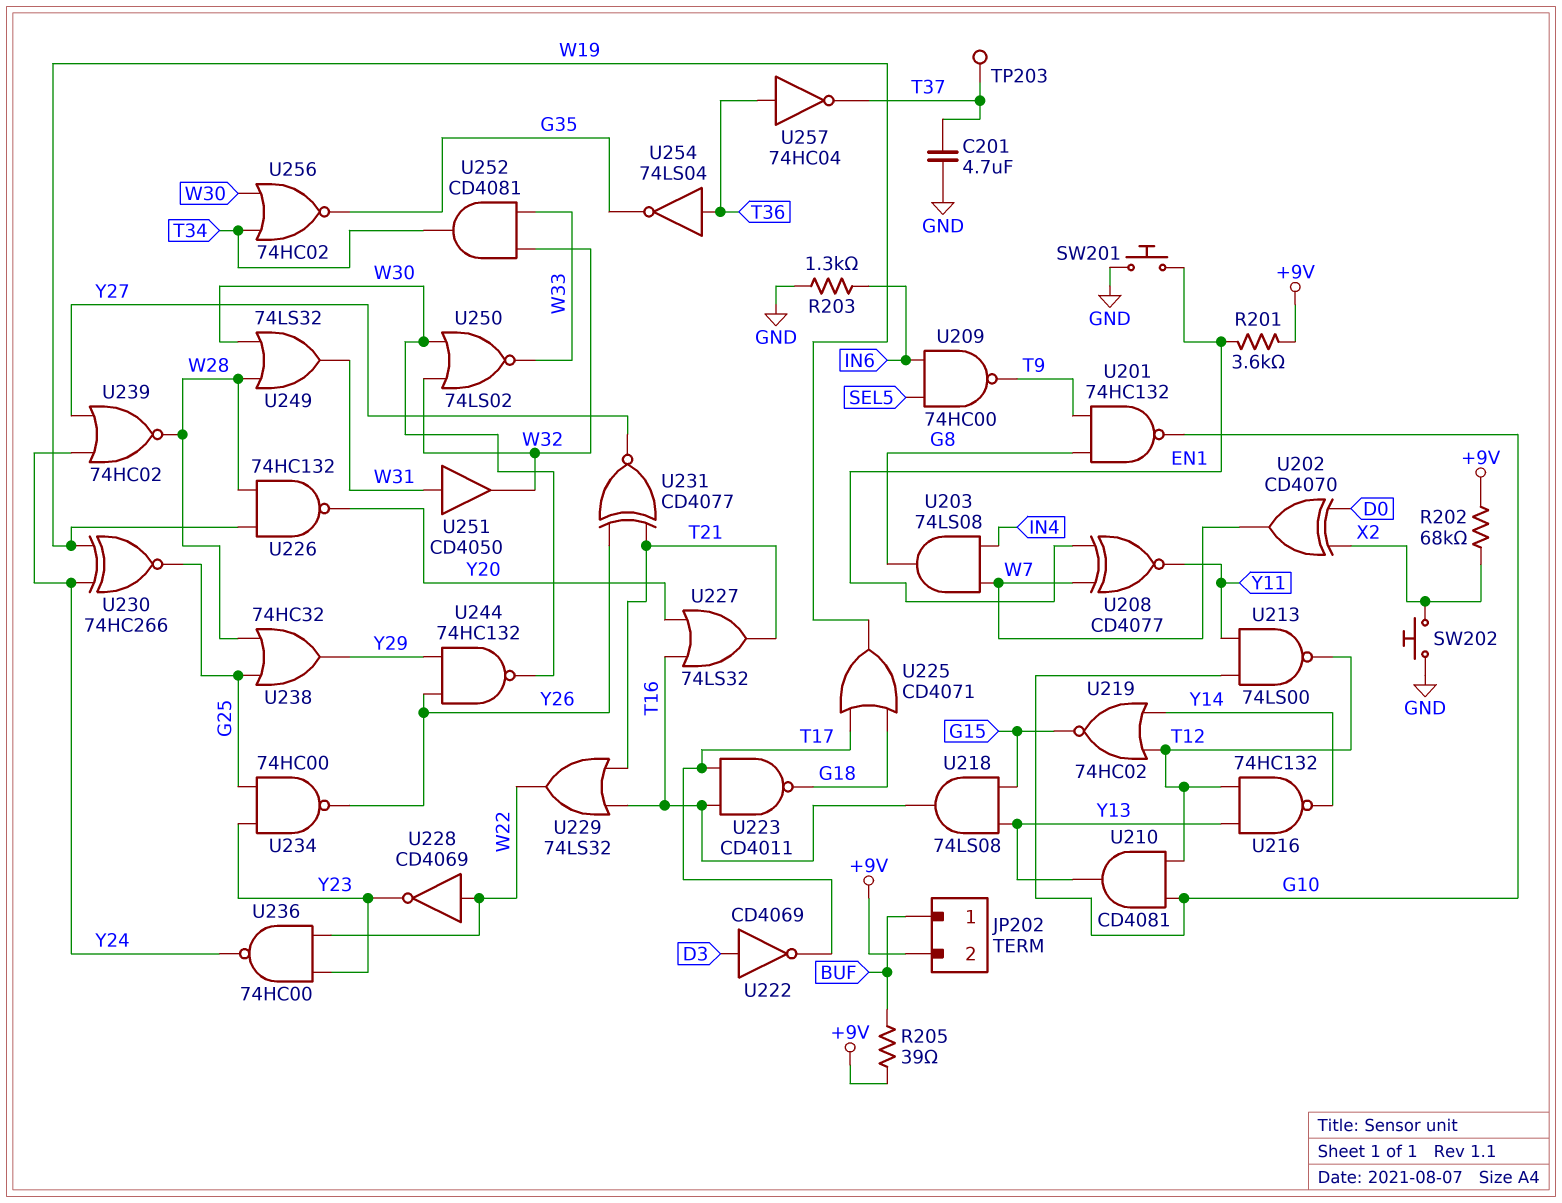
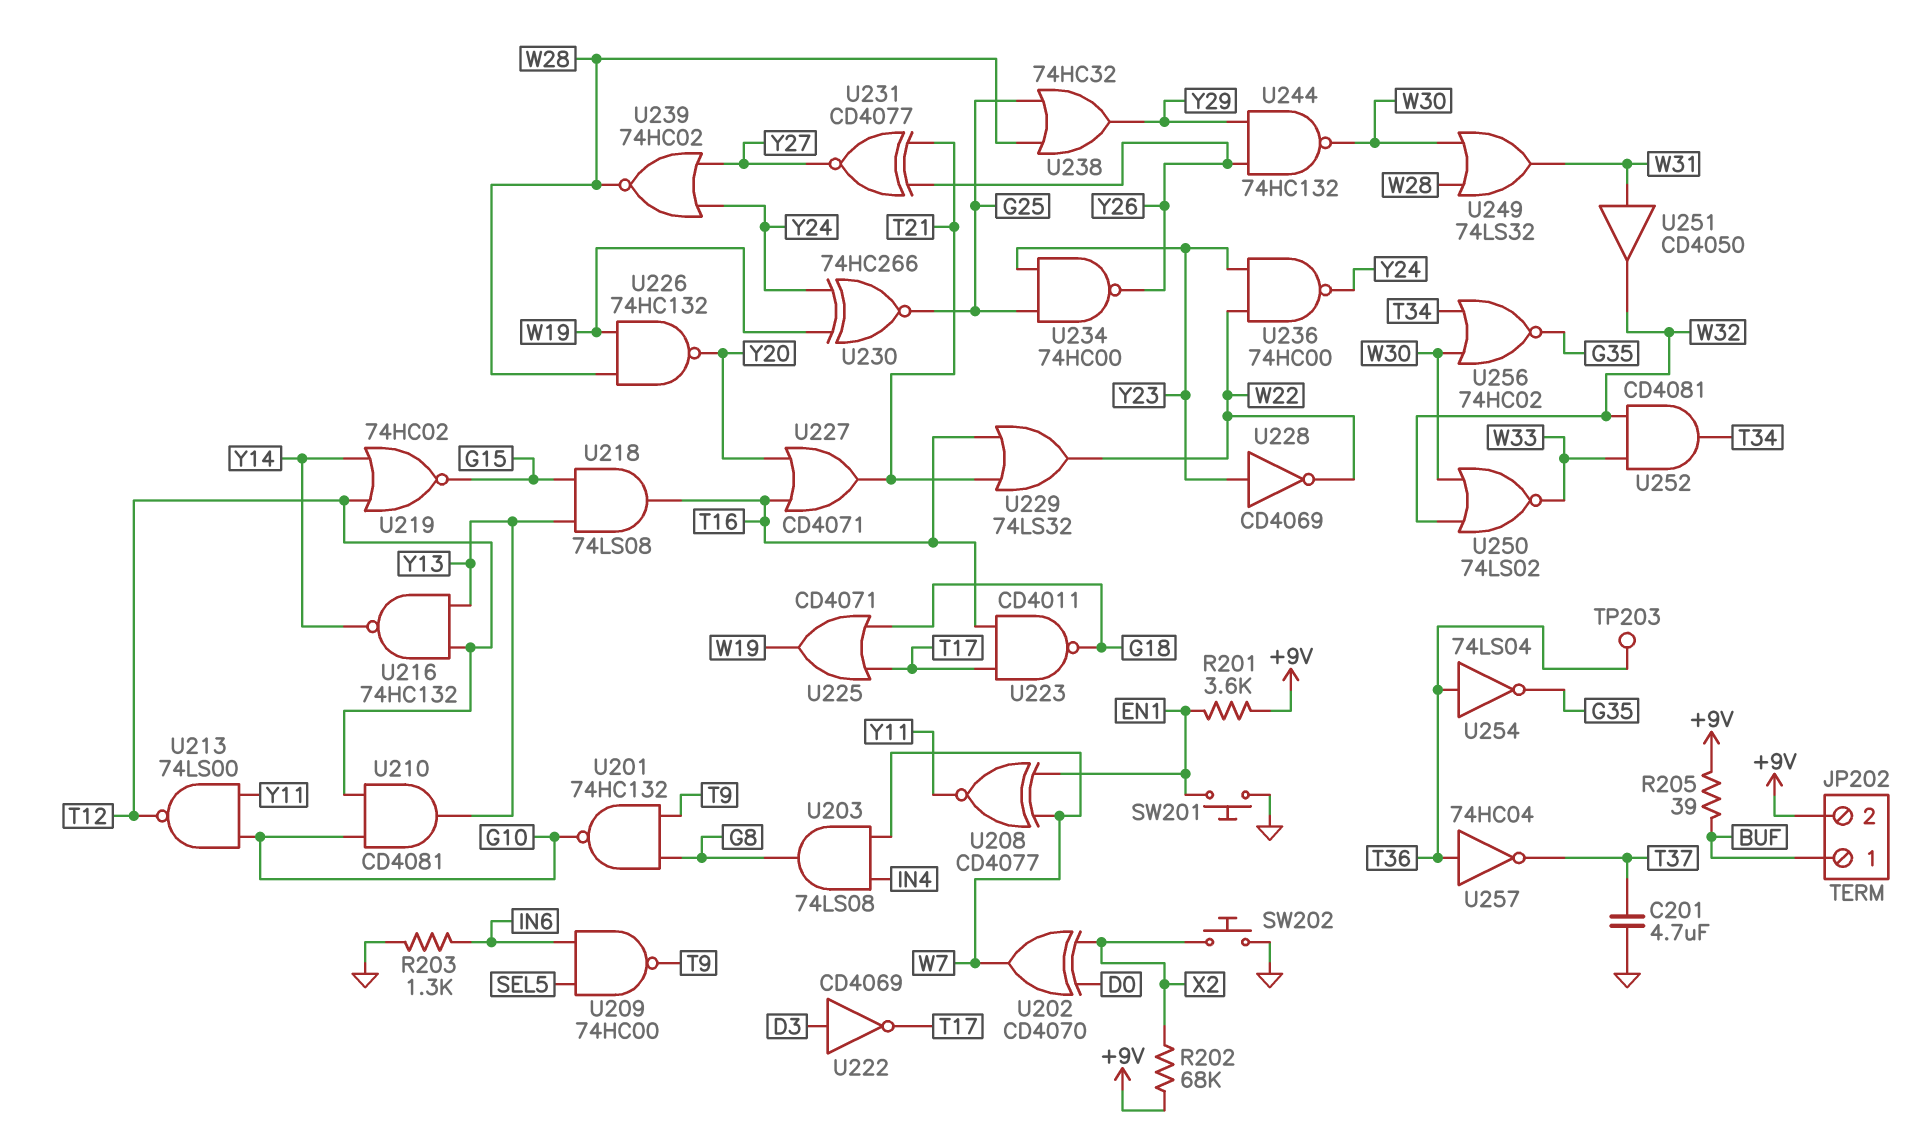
TP203: test point (T37) -> test point (T36)
U227: OR 74LS32 (in T16, in Y20, out T21) -> OR CD4071 (in T16, in Y20, out T21)
U228: NOT CD4069 (in W22, out Y23) -> NOT CD4069 (in Y23, out W22)

